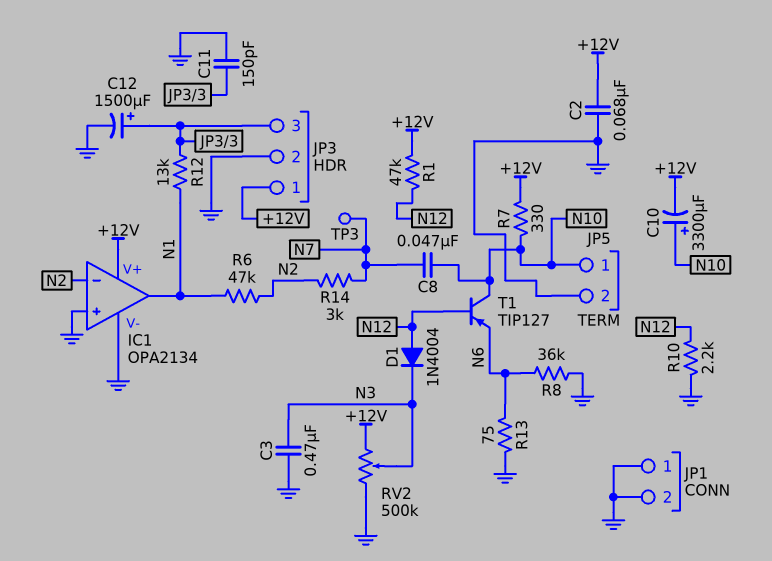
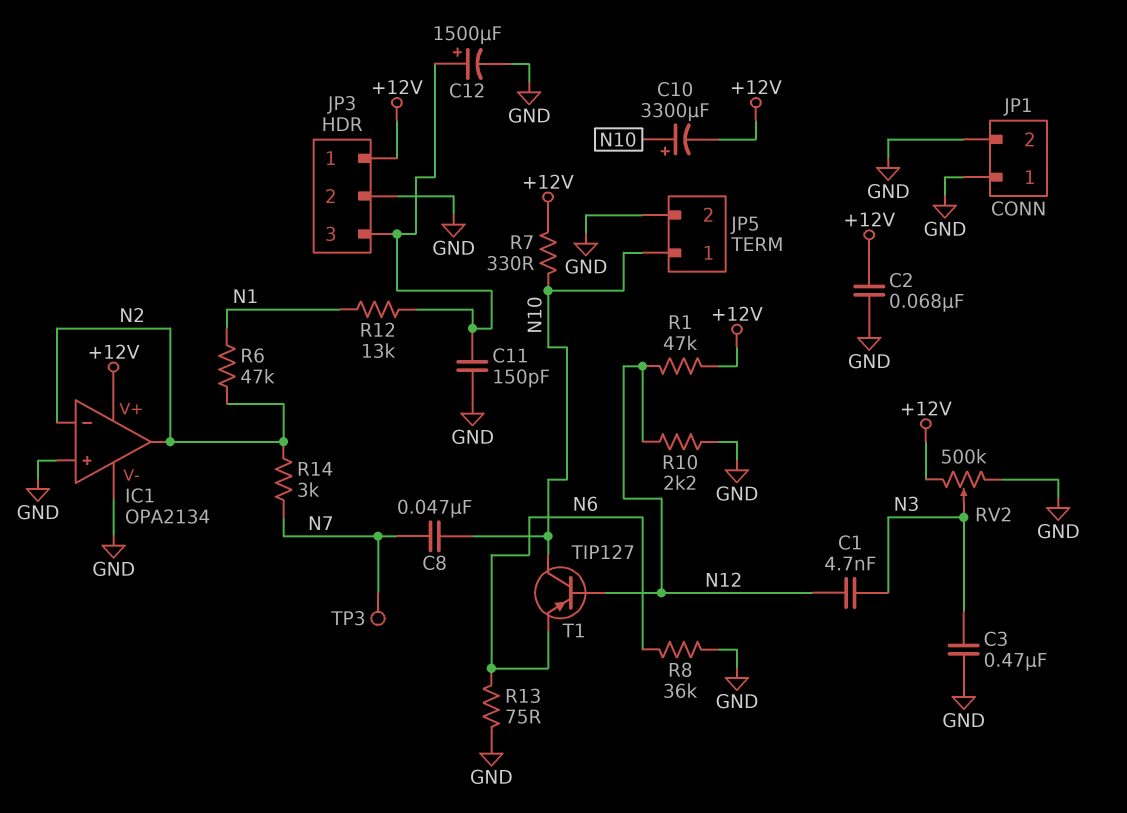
C1: none -> 4.7nF (N3, N12)
D1: diode 1N4004 (A N12, K N3) -> none
IC1 pin out: N1 -> N2

